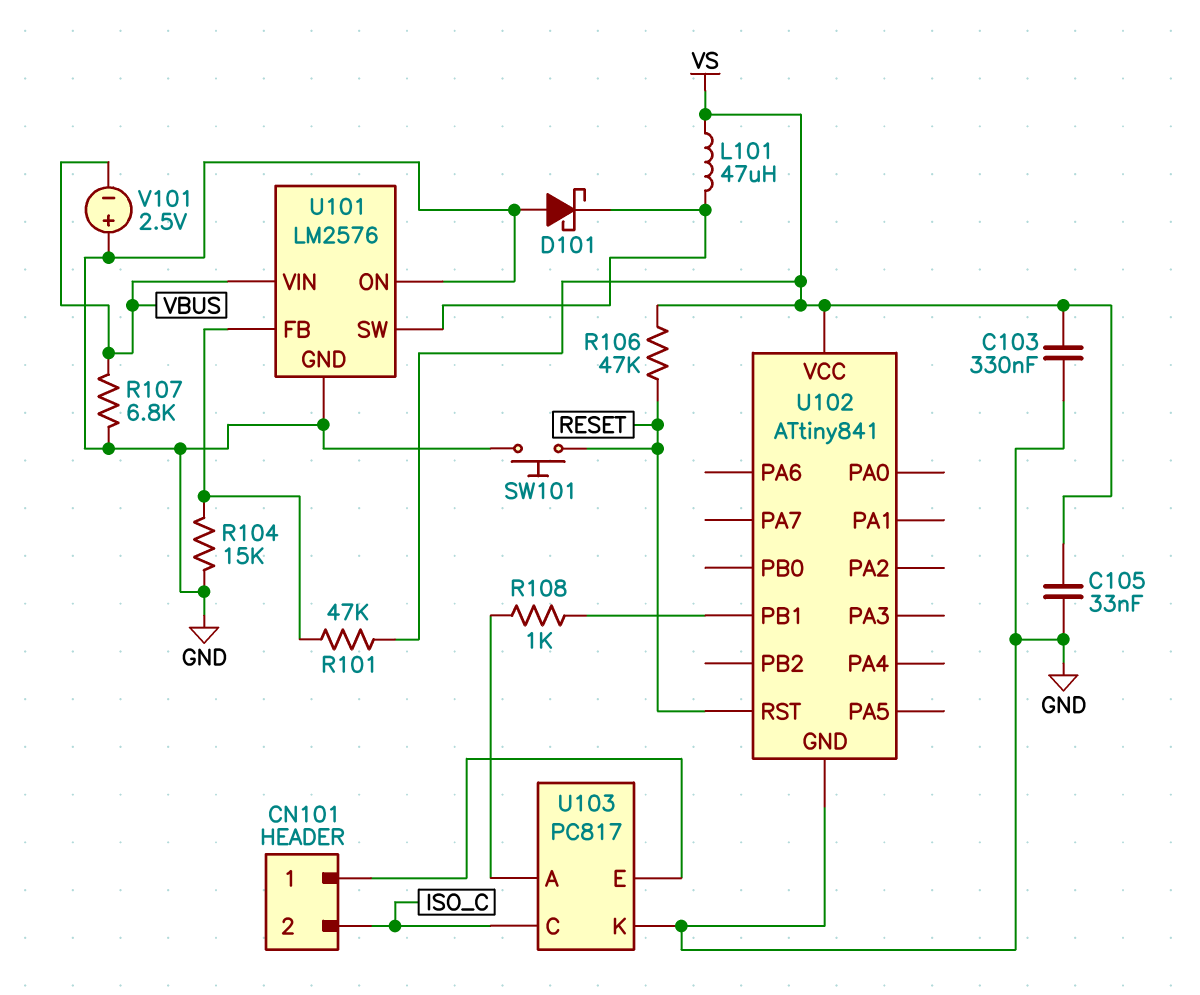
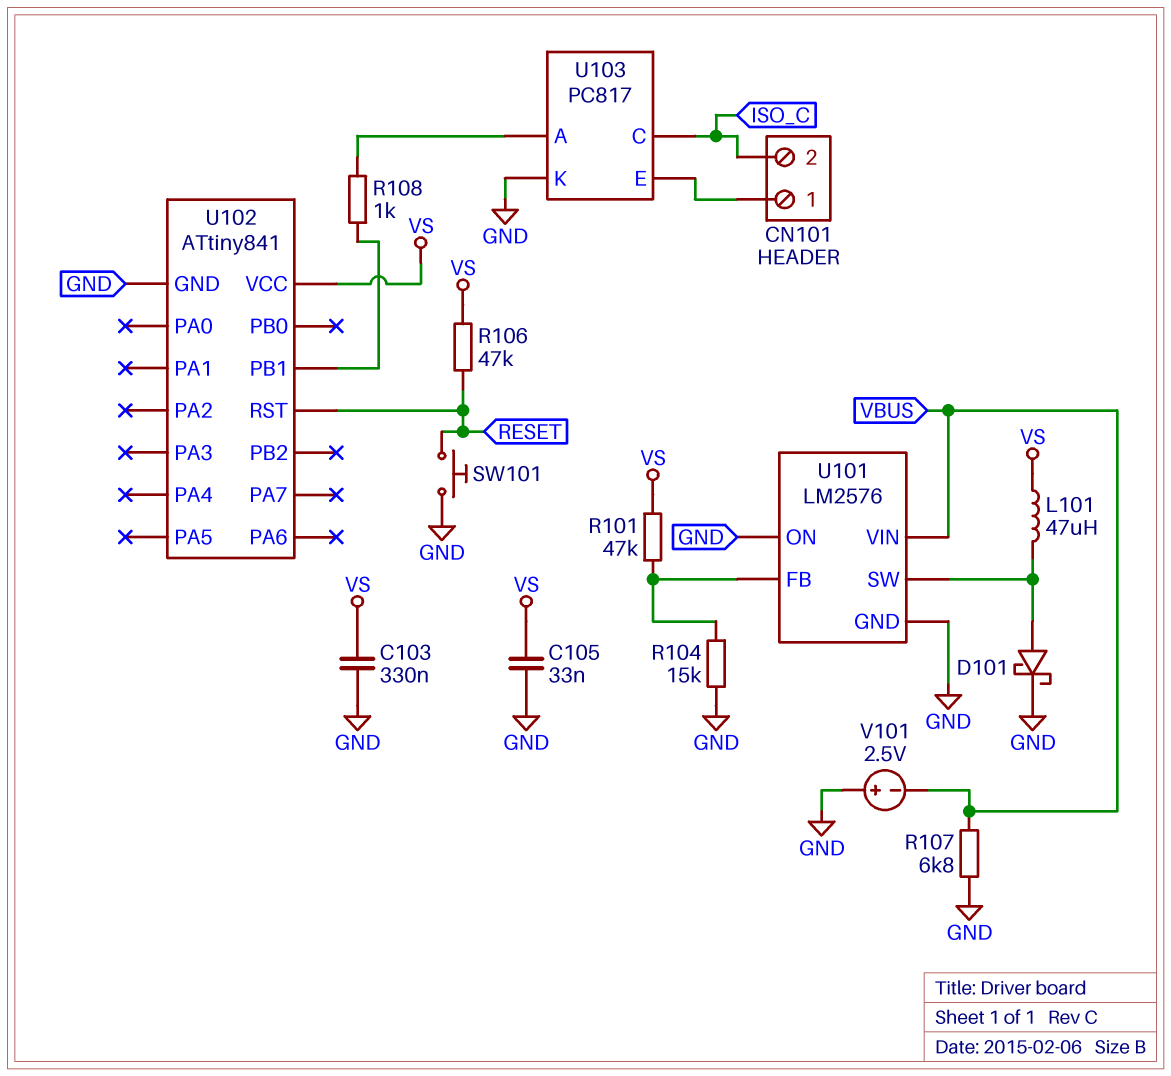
D101: schottky (A GND, K U101/SW) -> schottky (A U101/SW, K GND)

